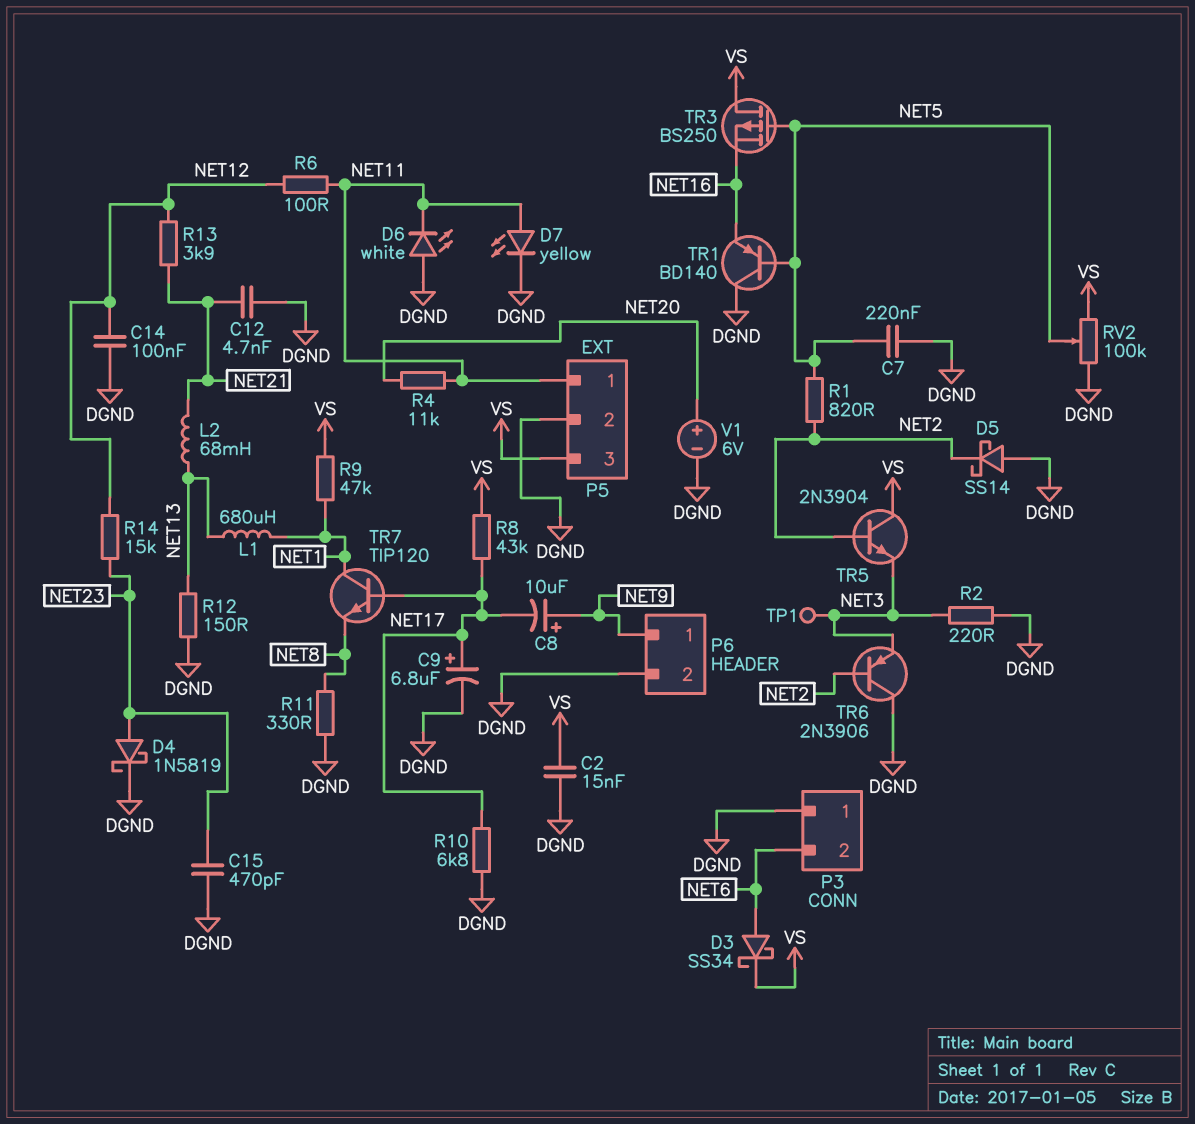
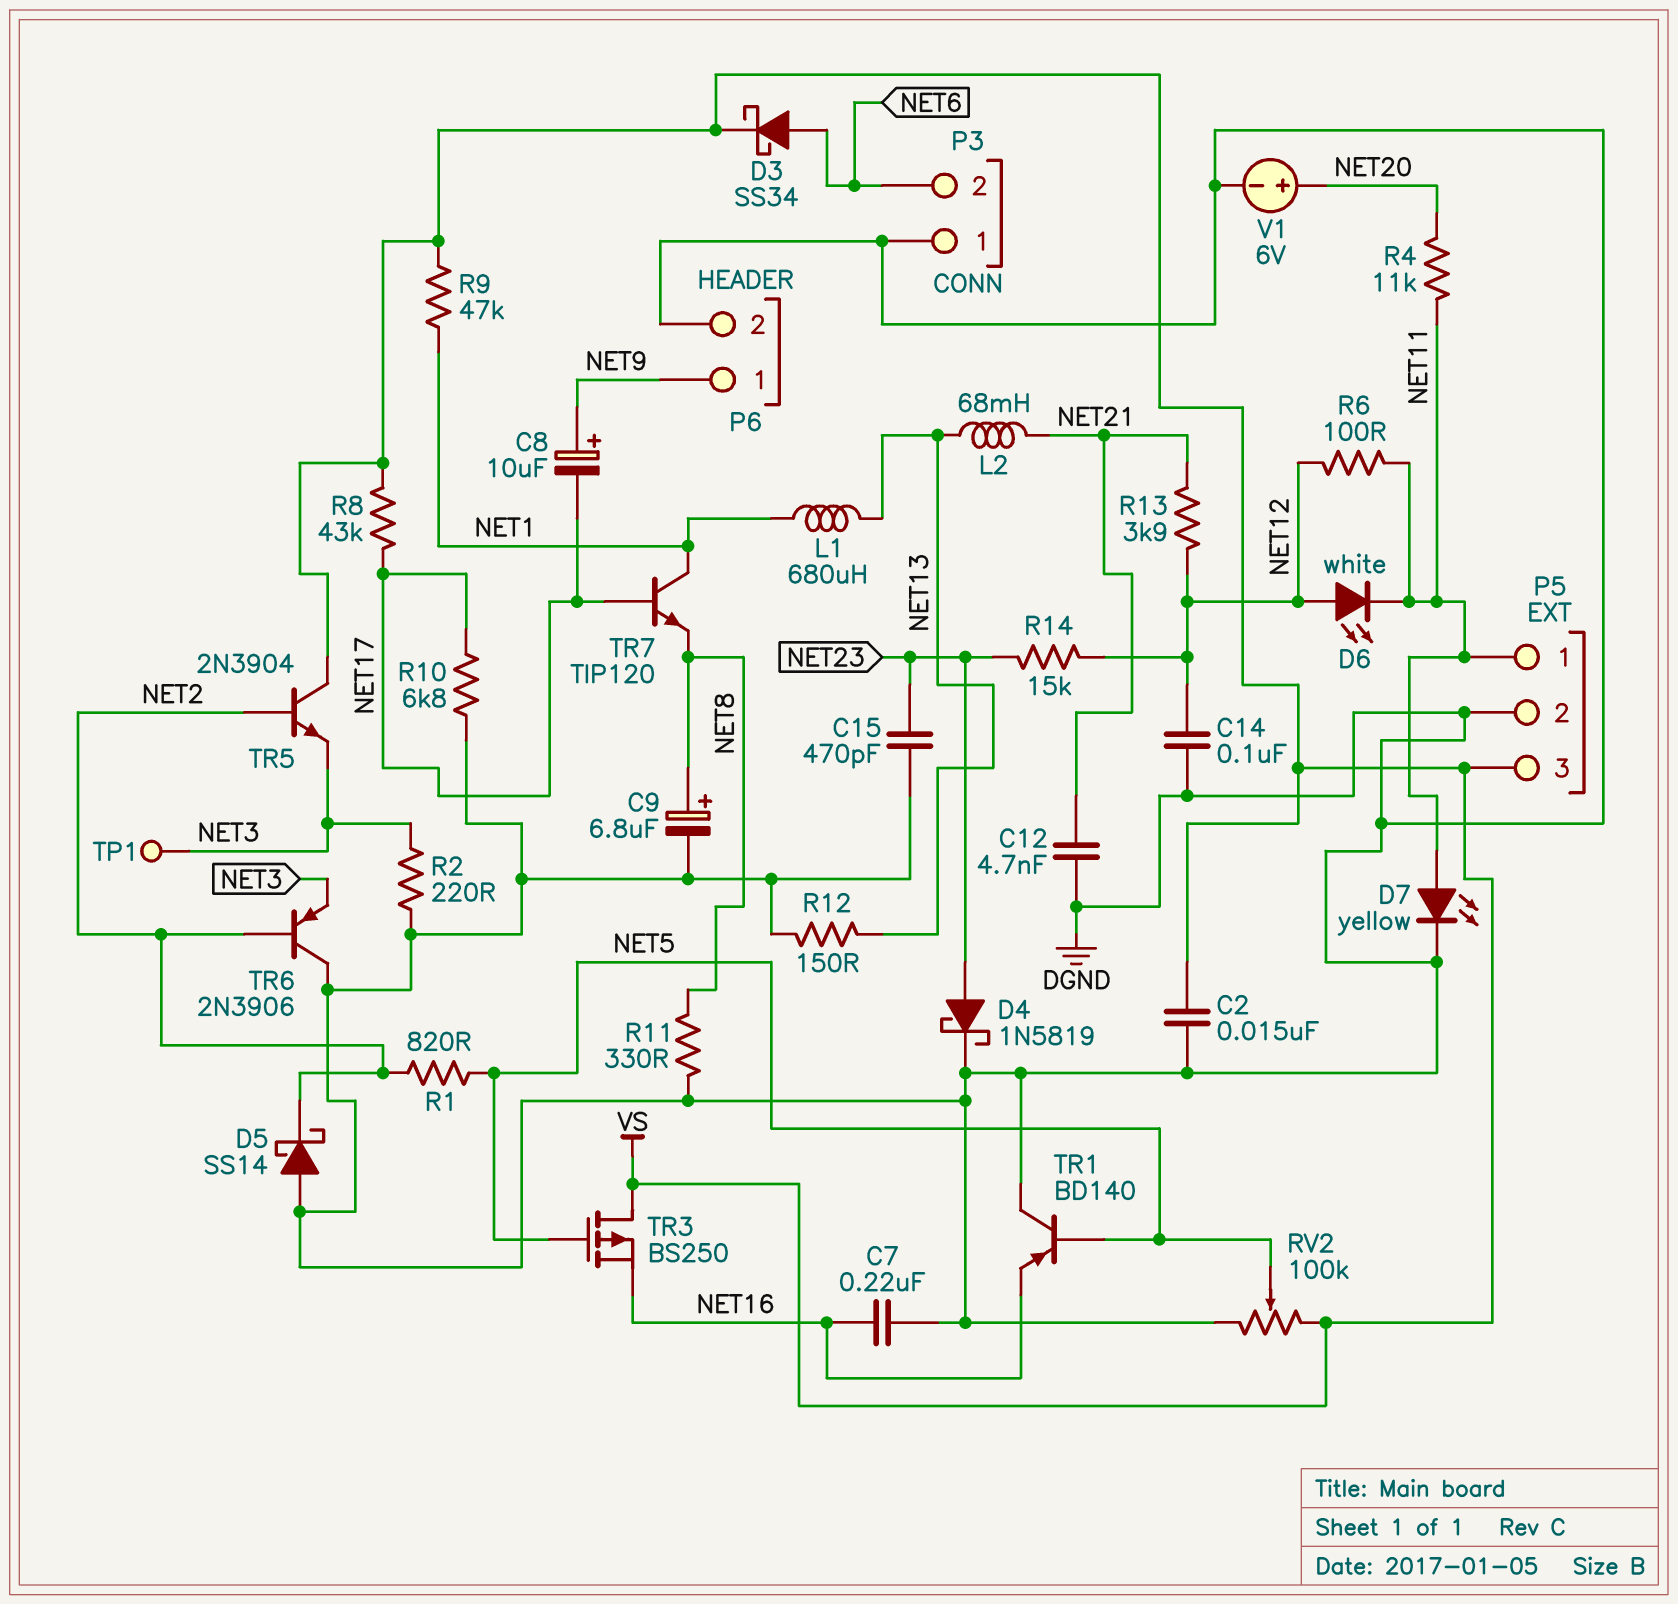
C7: 220nF (DGND, NET5) -> 220nF (DGND, NET16)
C9: 6.8uF (plus NET17, minus DGND) -> 6.8uF (plus NET8, minus DGND)
D6: LED white (A DGND, K NET11) -> LED white (A NET12, K NET11)

